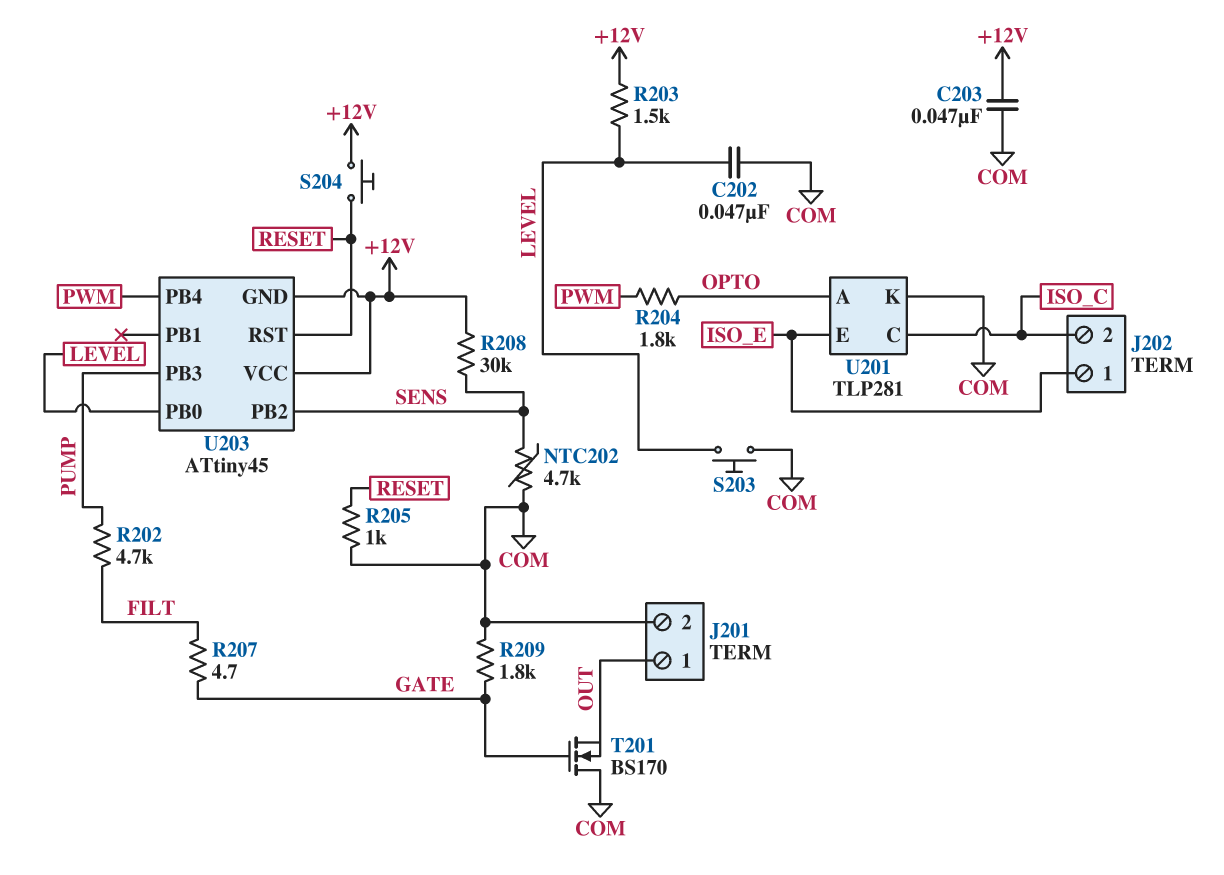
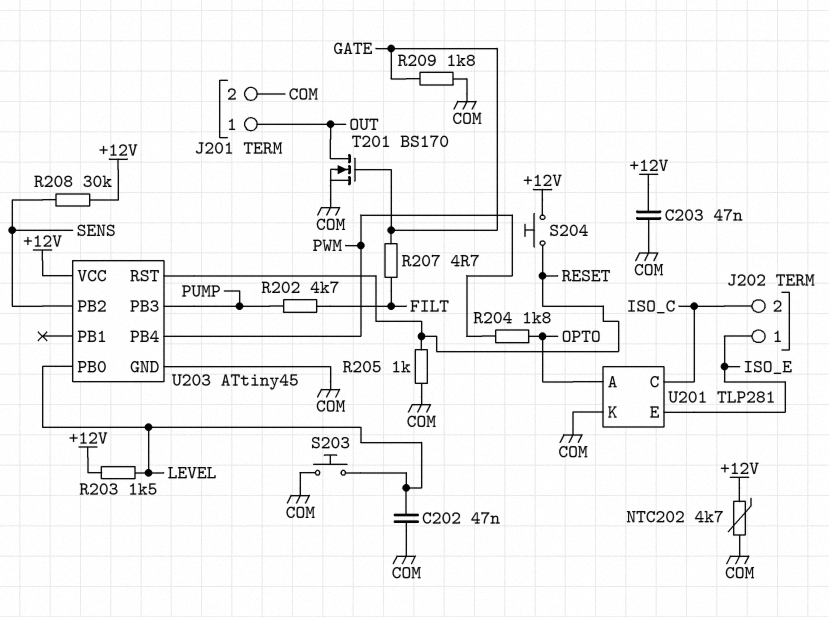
NTC202: 4.7k (COM, SENS) -> 4.7k (+12V, COM)
T201: NMOS BS170 (G GATE, D COM, S OUT) -> NMOS BS170 (G GATE, D OUT, S COM)
U203 pin GND: +12V -> COM

